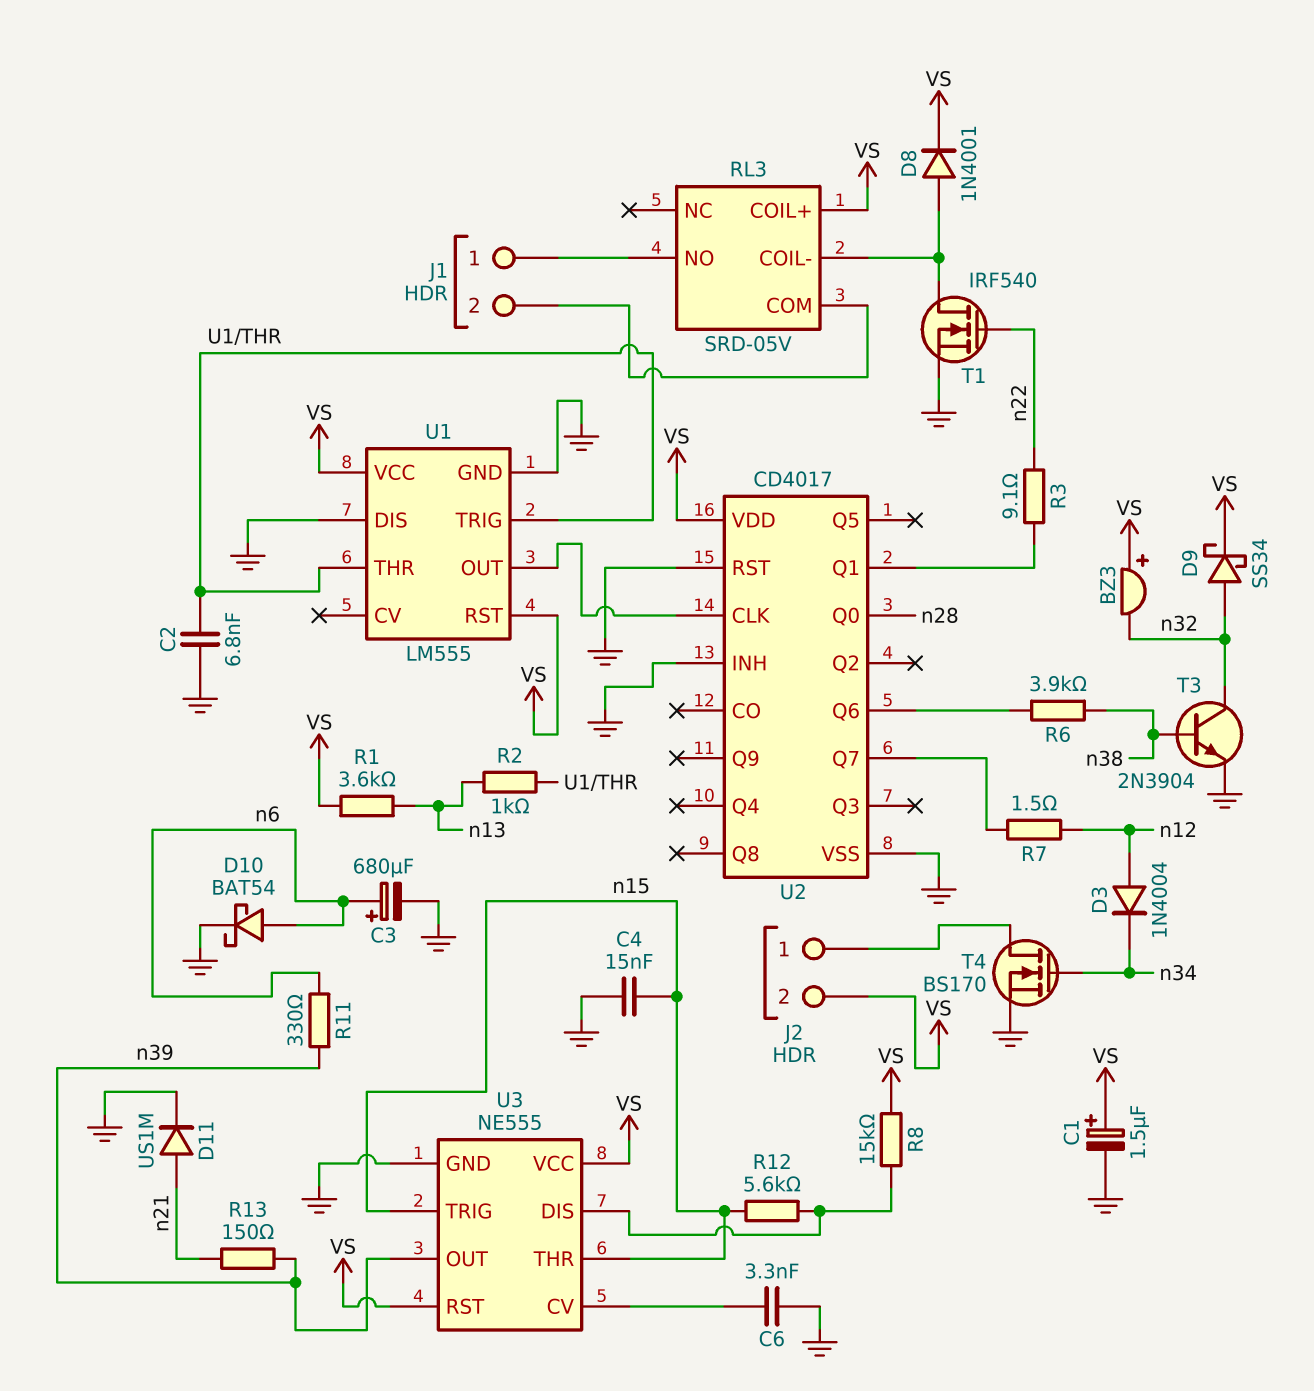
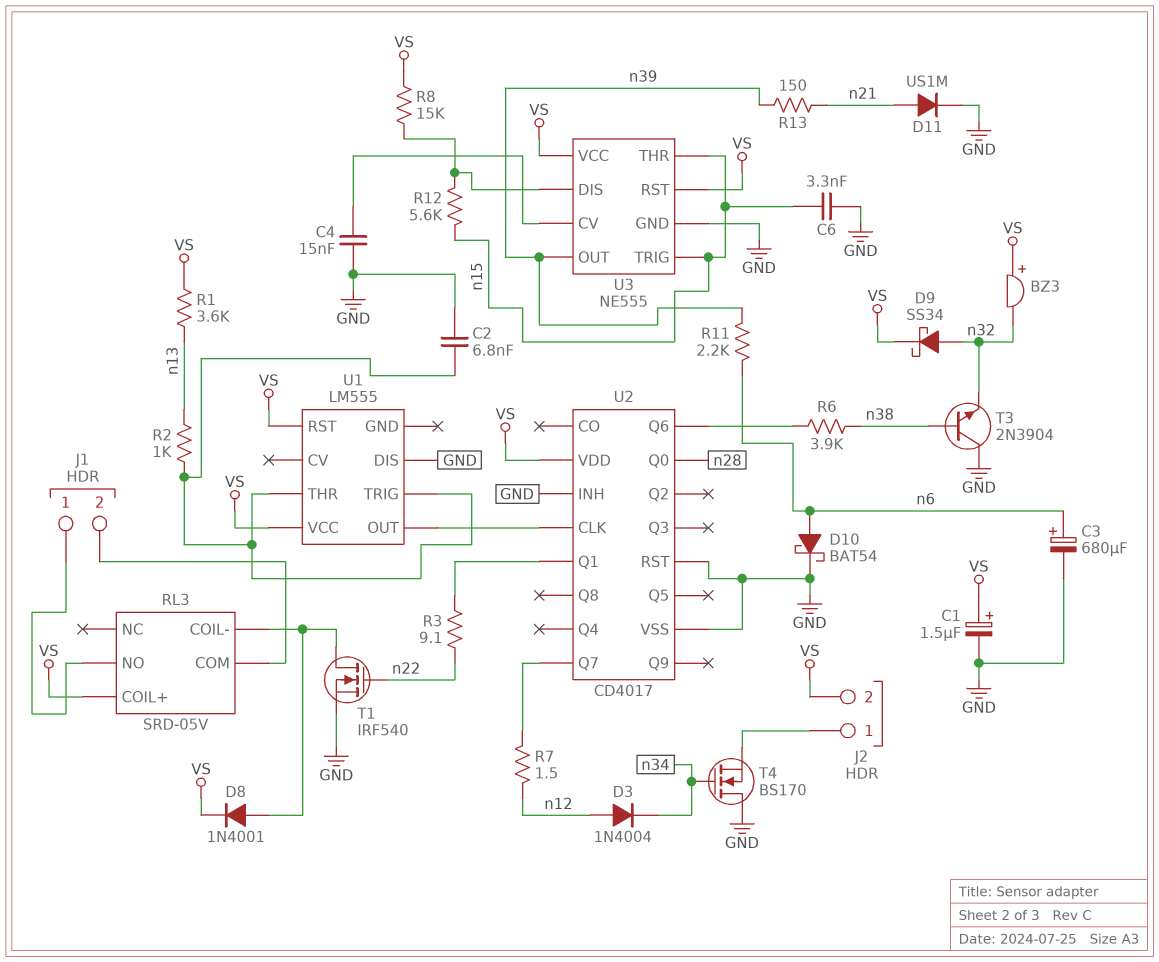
C4: 15nF (GND, n15) -> 15nF (GND, U3/CV)
C6: 3.3nF (GND, U3/CV) -> 3.3nF (GND, n15)
R11: 330 (n6, n39) -> 2.2k (n6, n39)
T3: NPN 2N3904 (B n38, C n32, E GND) -> NPN 2N3904 (B n38, C GND, E n32)
T4: NMOS BS170 (G n34, D J2/1, S GND) -> NMOS BS170 (G n34, D GND, S J2/1)
U1 pin GND: GND -> none

